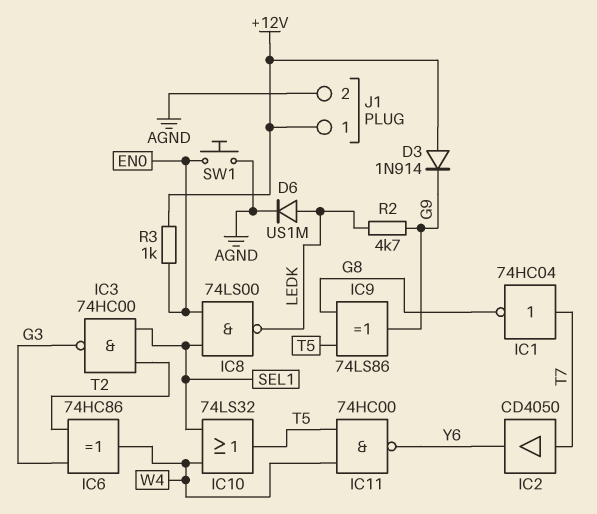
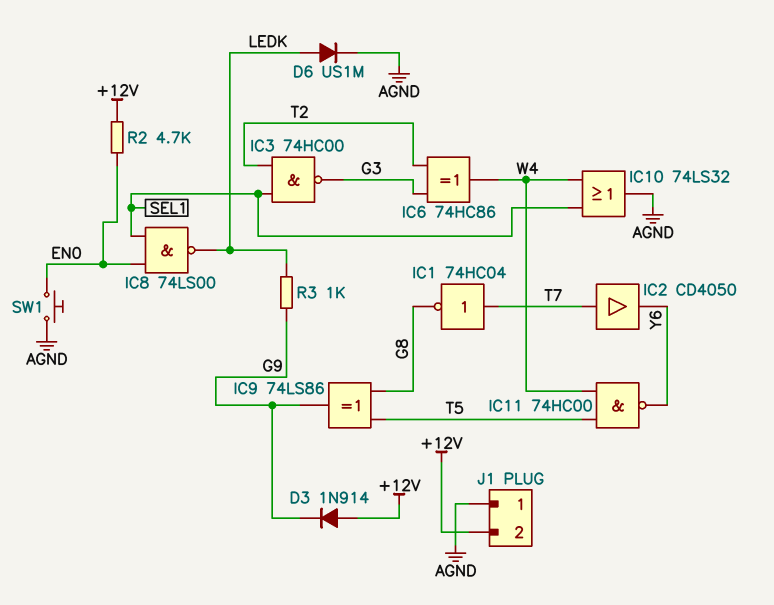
IC10: OR 74LS32 (in SEL1, in W4, out T5) -> OR 74LS32 (in SEL1, in W4, out AGND)
J1 pin 1: +12V -> AGND
J1 pin 2: AGND -> +12V
R2: 4.7k (G9, LEDK) -> 4.7k (+12V, EN0)
R3: 1k (+12V, EN0) -> 1k (G9, LEDK)

